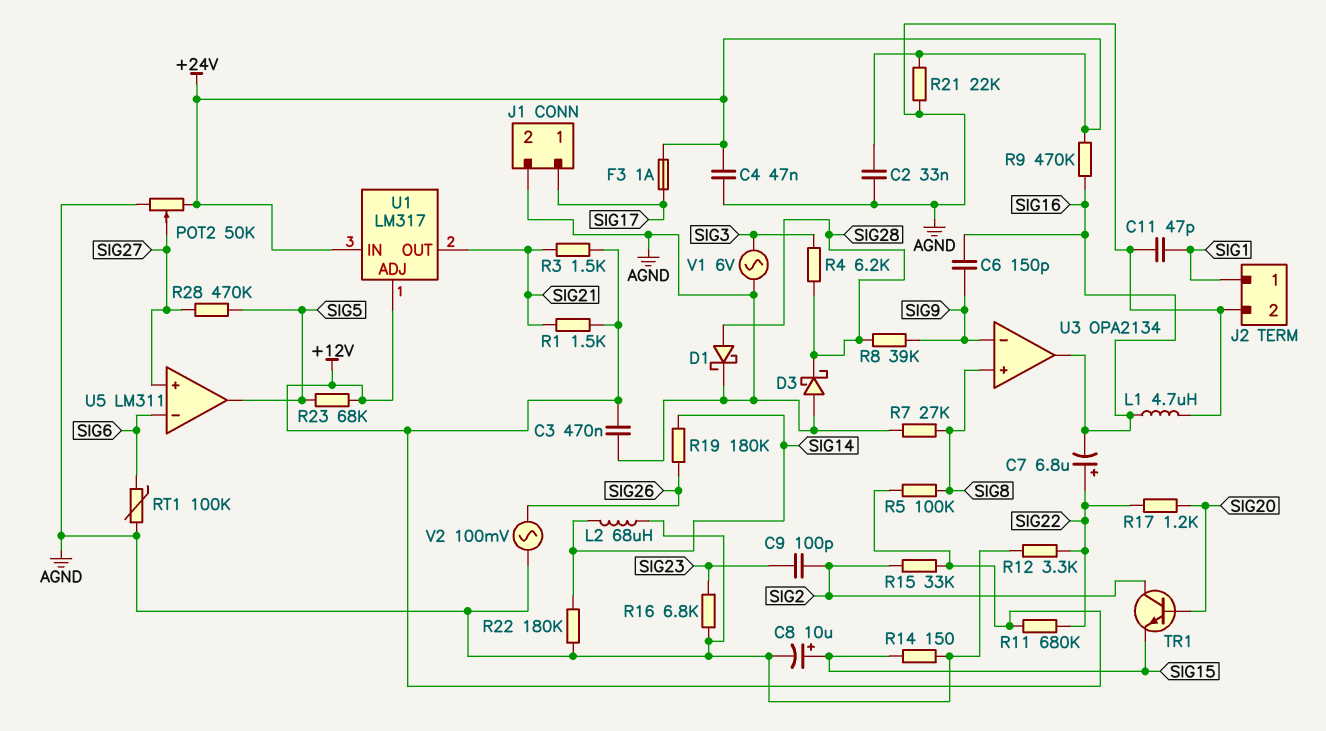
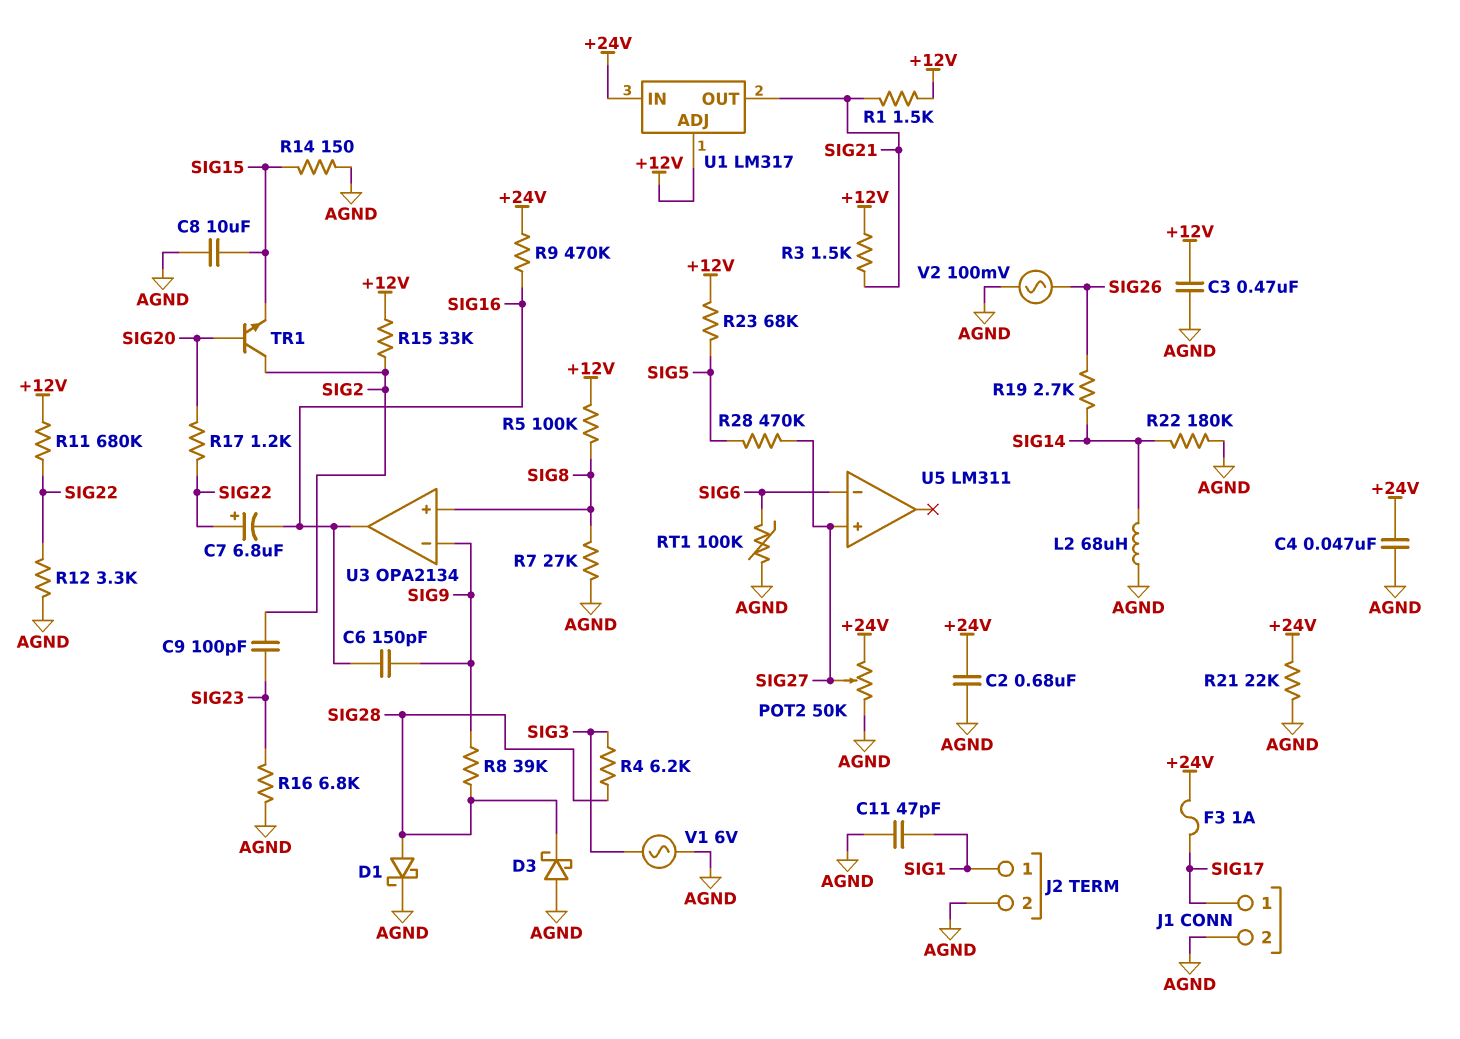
C2: 33nF (+24V, AGND) -> 680nF (+24V, AGND)
C8: 10uF (plus SIG15, minus AGND) -> 10uF (AGND, SIG15)
L1: 4.7uH (AGND, SIG16) -> none
R19: 180k (SIG14, SIG26) -> 2.7k (SIG14, SIG26)
U5 pin out: SIG5 -> none

